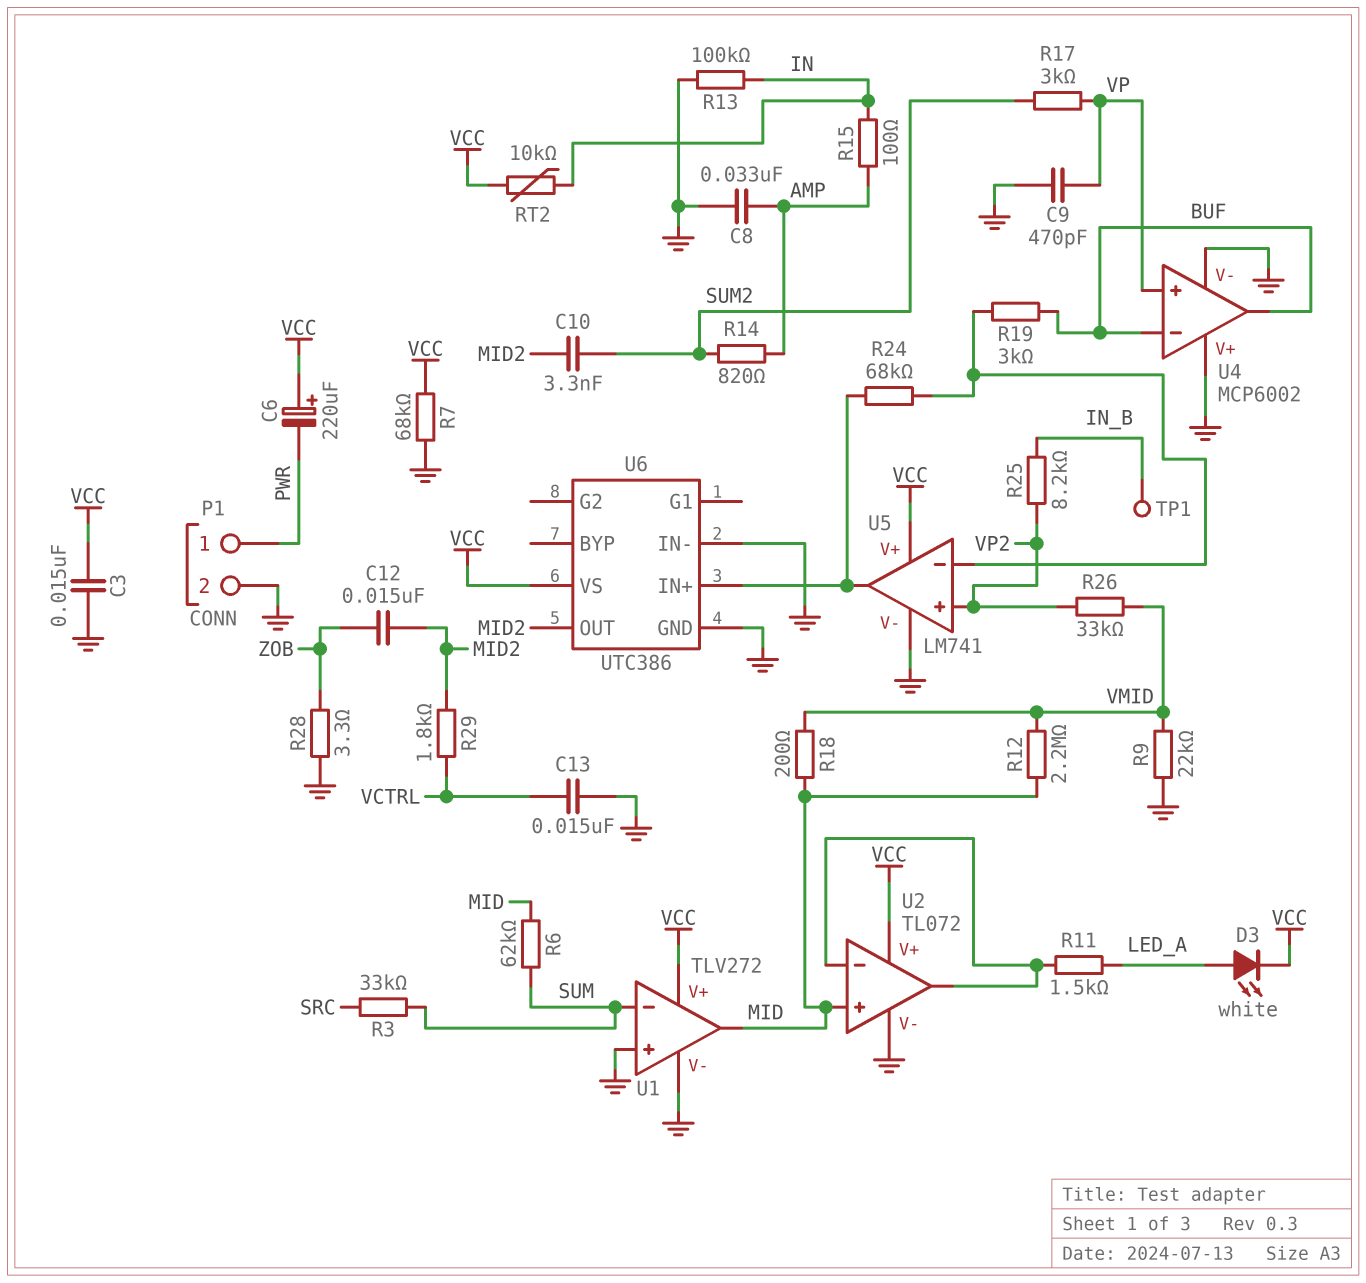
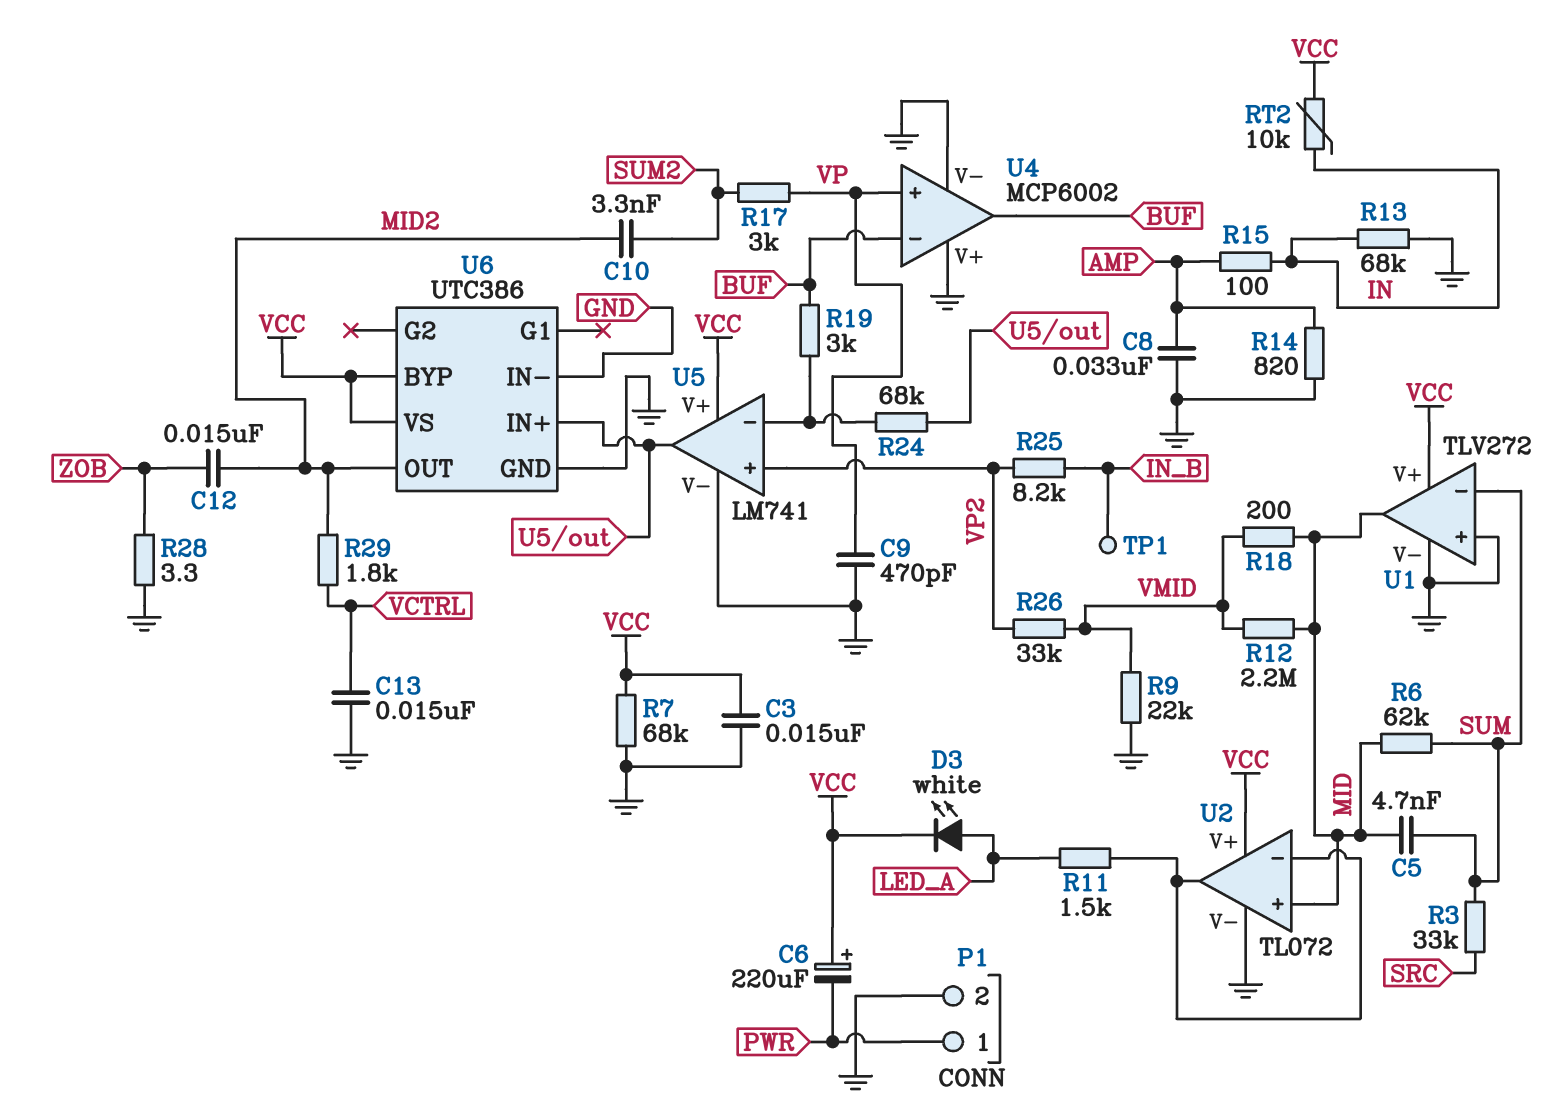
C5: none -> 4.7nF (MID, SUM)
R13: 100k (GND, IN) -> 68k (GND, IN)
R14: 820 (AMP, SUM2) -> 820 (AMP, GND)
U6 pin BYP: none -> VCC

